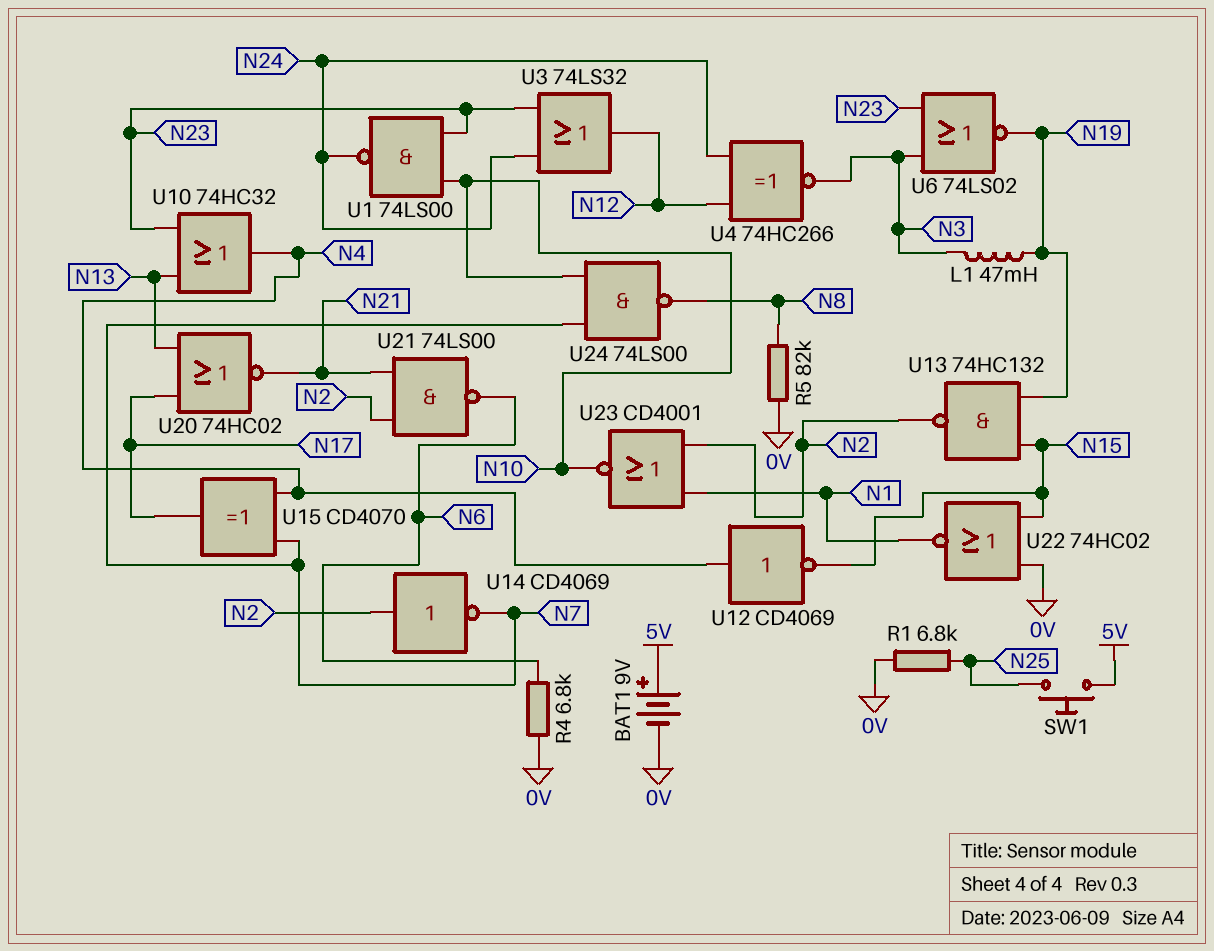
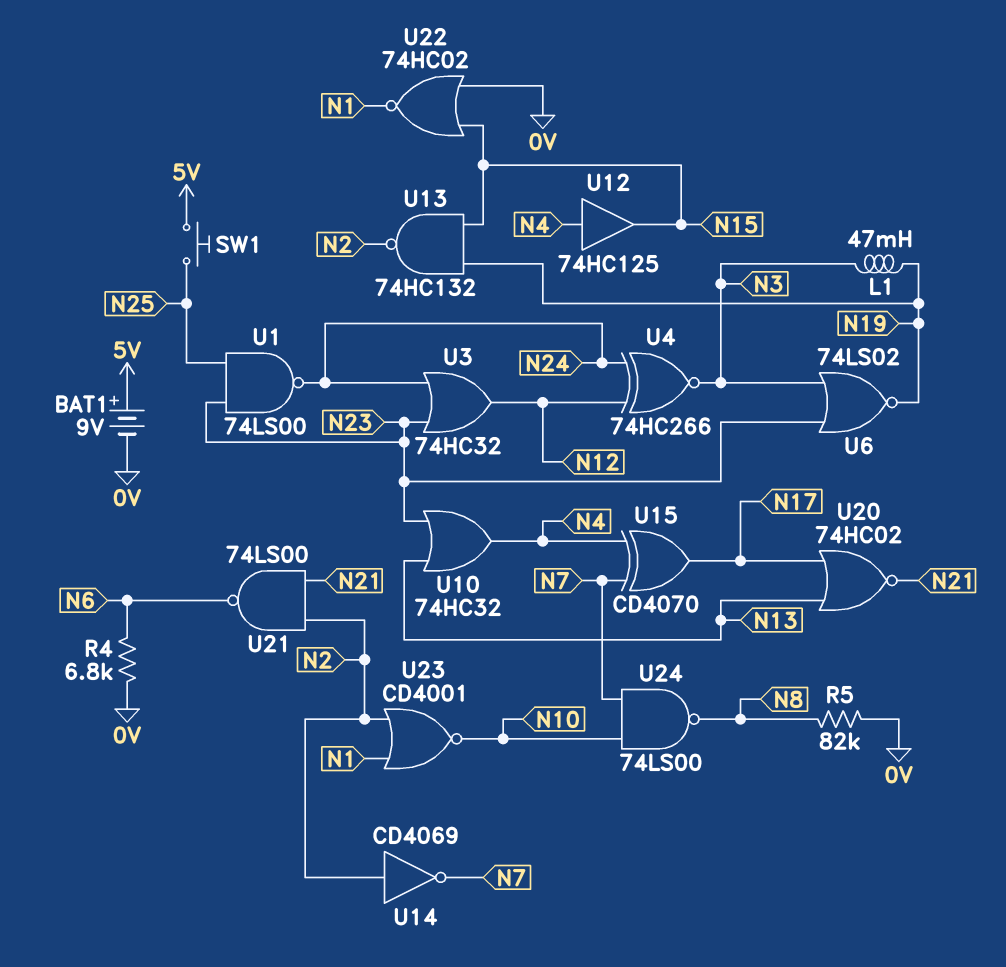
R1: 6.8k (0V, N25) -> none
U1: NAND 74LS00 (in N10, in N23, out N24) -> NAND 74LS00 (in N23, in N25, out N24)
U3: OR 74LS32 (in N23, in N24, out N12) -> OR 74HC32 (in N23, in N24, out N12)
U12: NOT CD4069 (in N4, out N15) -> buffer 74HC125 (in N4, out N15)

